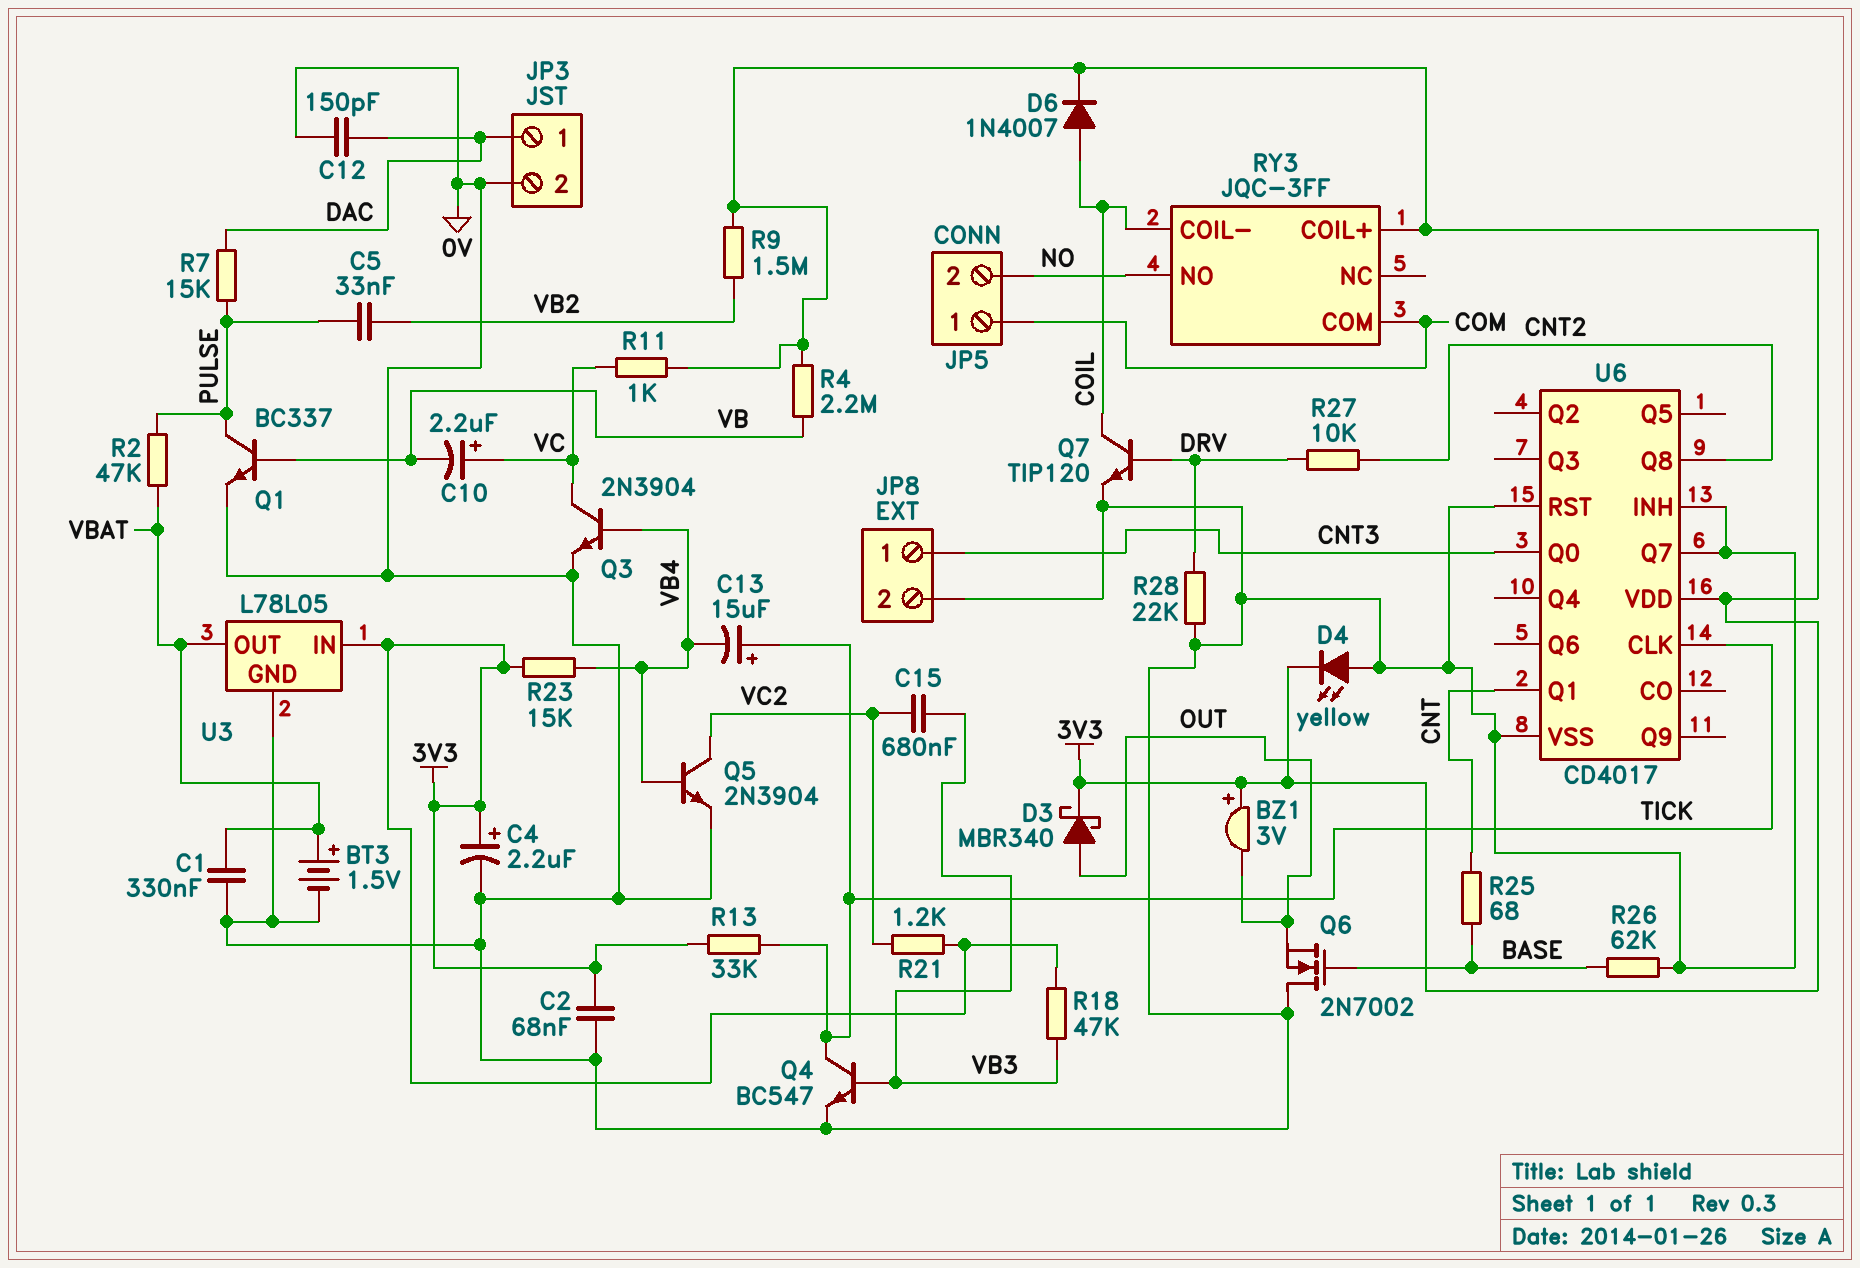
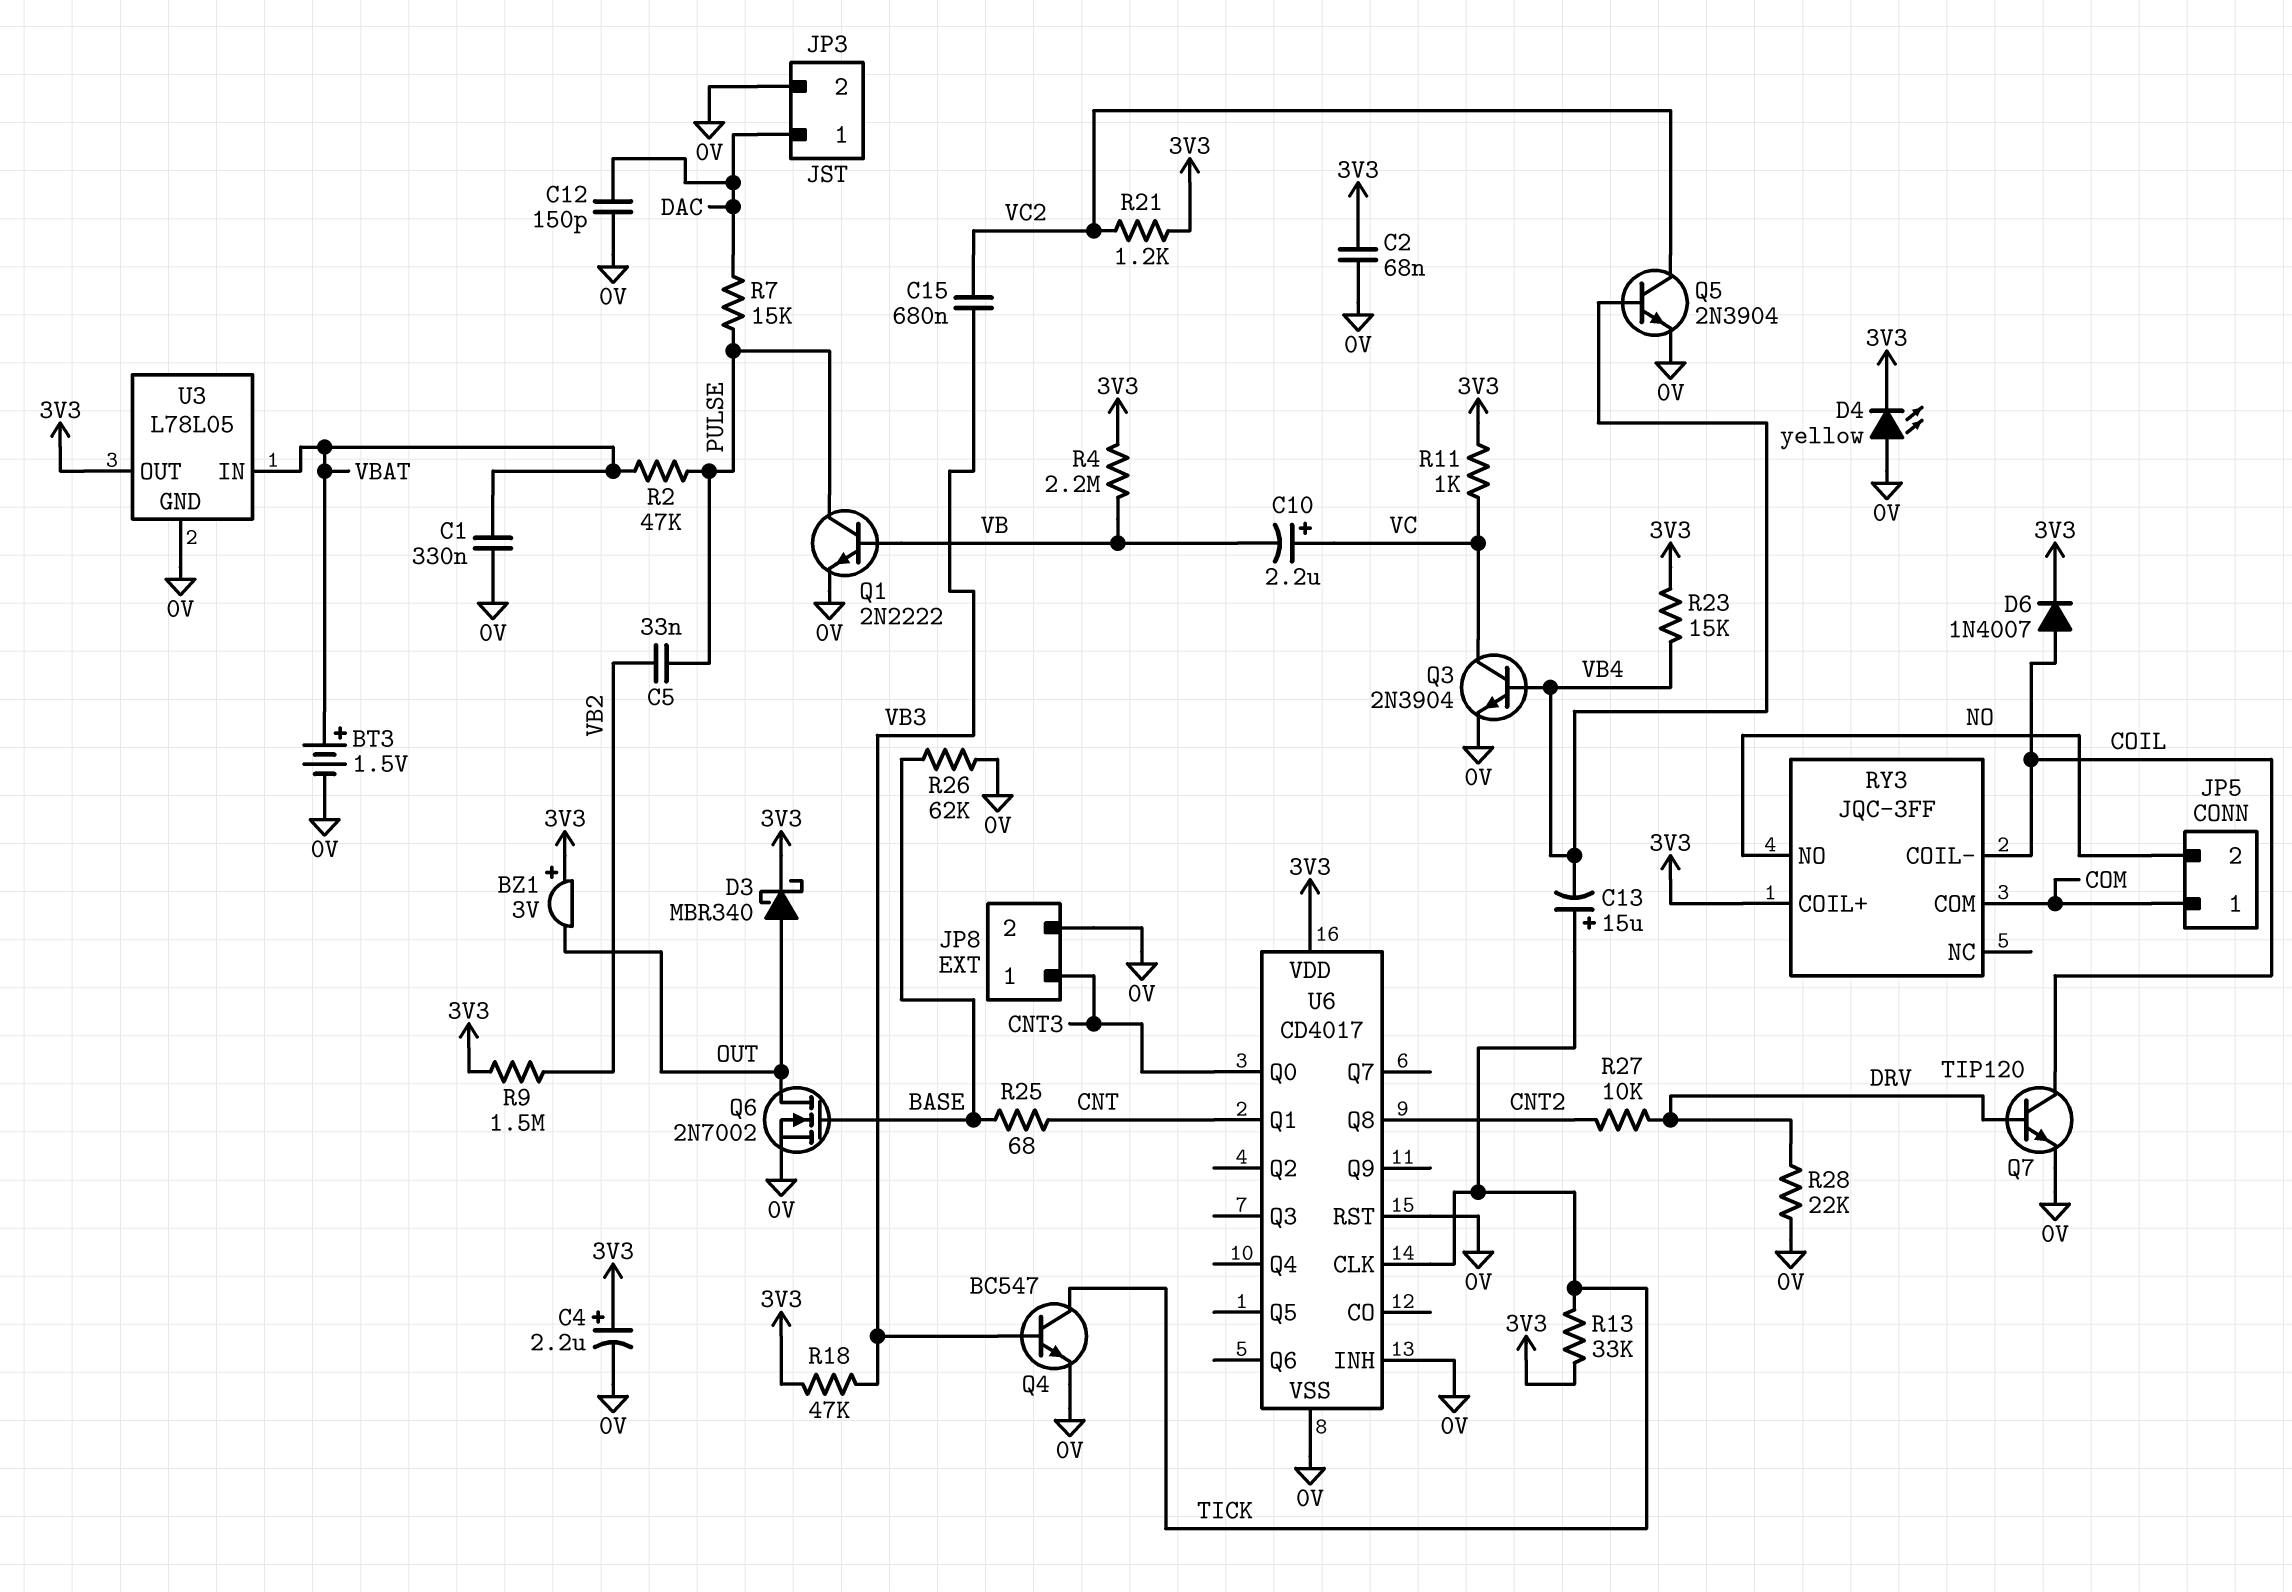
Q1: NPN BC337 (B VB, C PULSE, E 0V) -> NPN 2N2222 (B VB, C PULSE, E 0V)
Q6: NMOS 2N7002 (G BASE, D 0V, S OUT) -> NMOS 2N7002 (G BASE, D OUT, S 0V)
U3 pin IN: 3V3 -> VBAT
U3 pin OUT: VBAT -> 3V3
U6 pin Q7: 0V -> none

